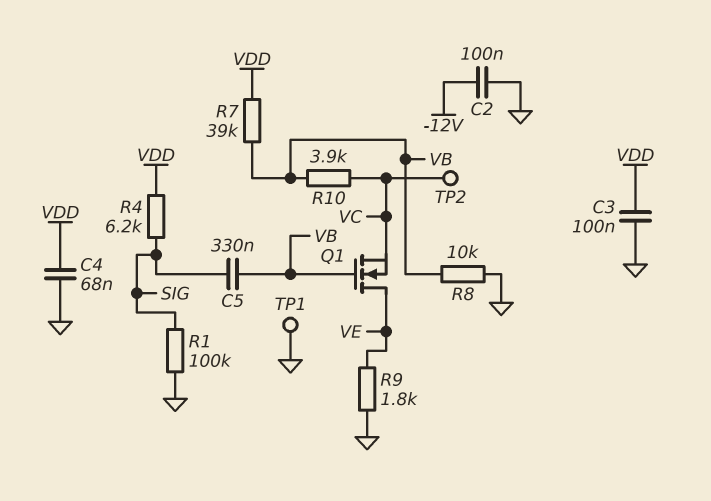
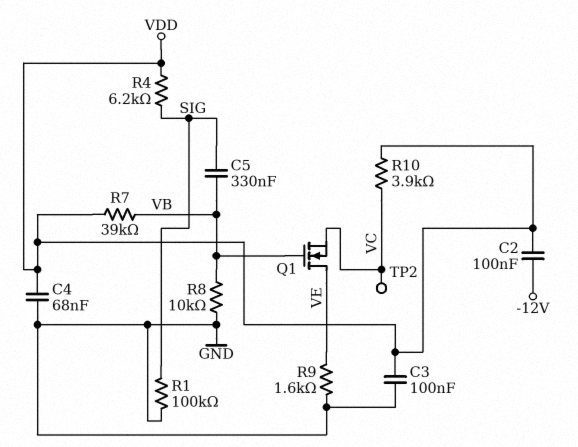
C2: 100nF (-12V, GND) -> 100nF (-12V, VDD)
R9: 1.8k (GND, VE) -> 1.6k (GND, VE)
R10: 3.9k (VB, VC) -> 3.9k (VC, VDD)
TP1: test point (GND) -> none

